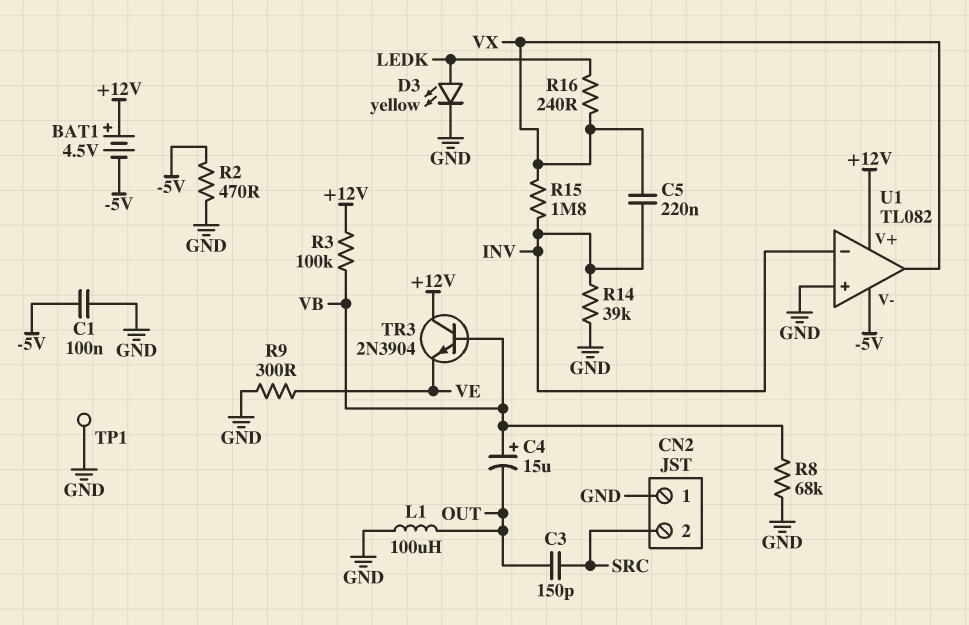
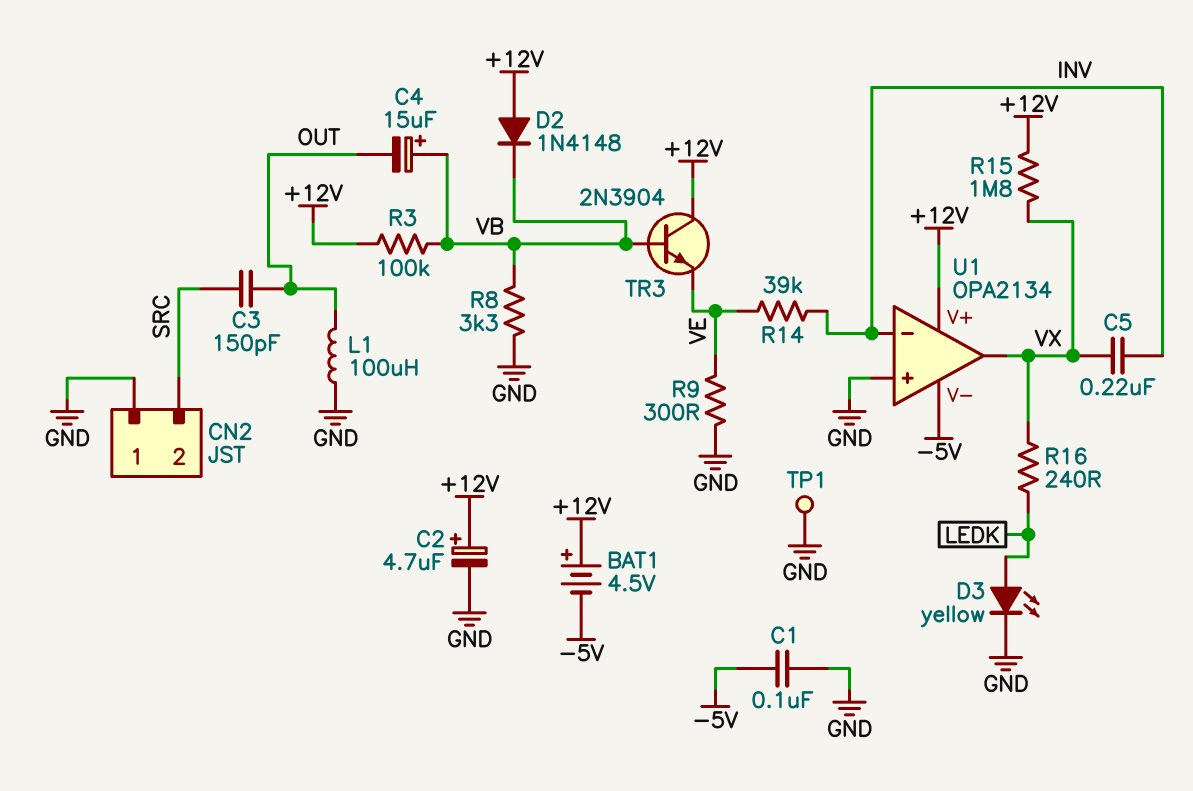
C2: none -> 4.7uF (plus +12V, minus GND)
D2: none -> diode 1N4148 (A +12V, K VB)
R2: 470 (-5V, GND) -> none
R8: 68k (GND, VB) -> 3.3k (GND, VB)
R14: 39k (GND, INV) -> 39k (INV, VE)
R15: 1.8M (INV, VX) -> 1.8M (+12V, VX)
U1: TL082 -> OPA2134

